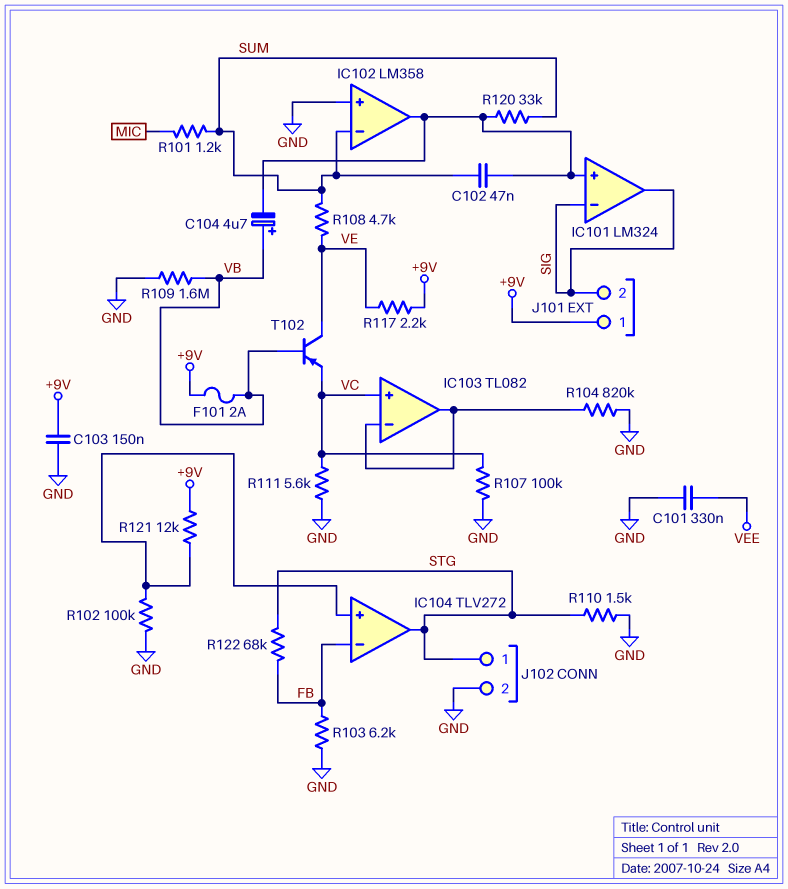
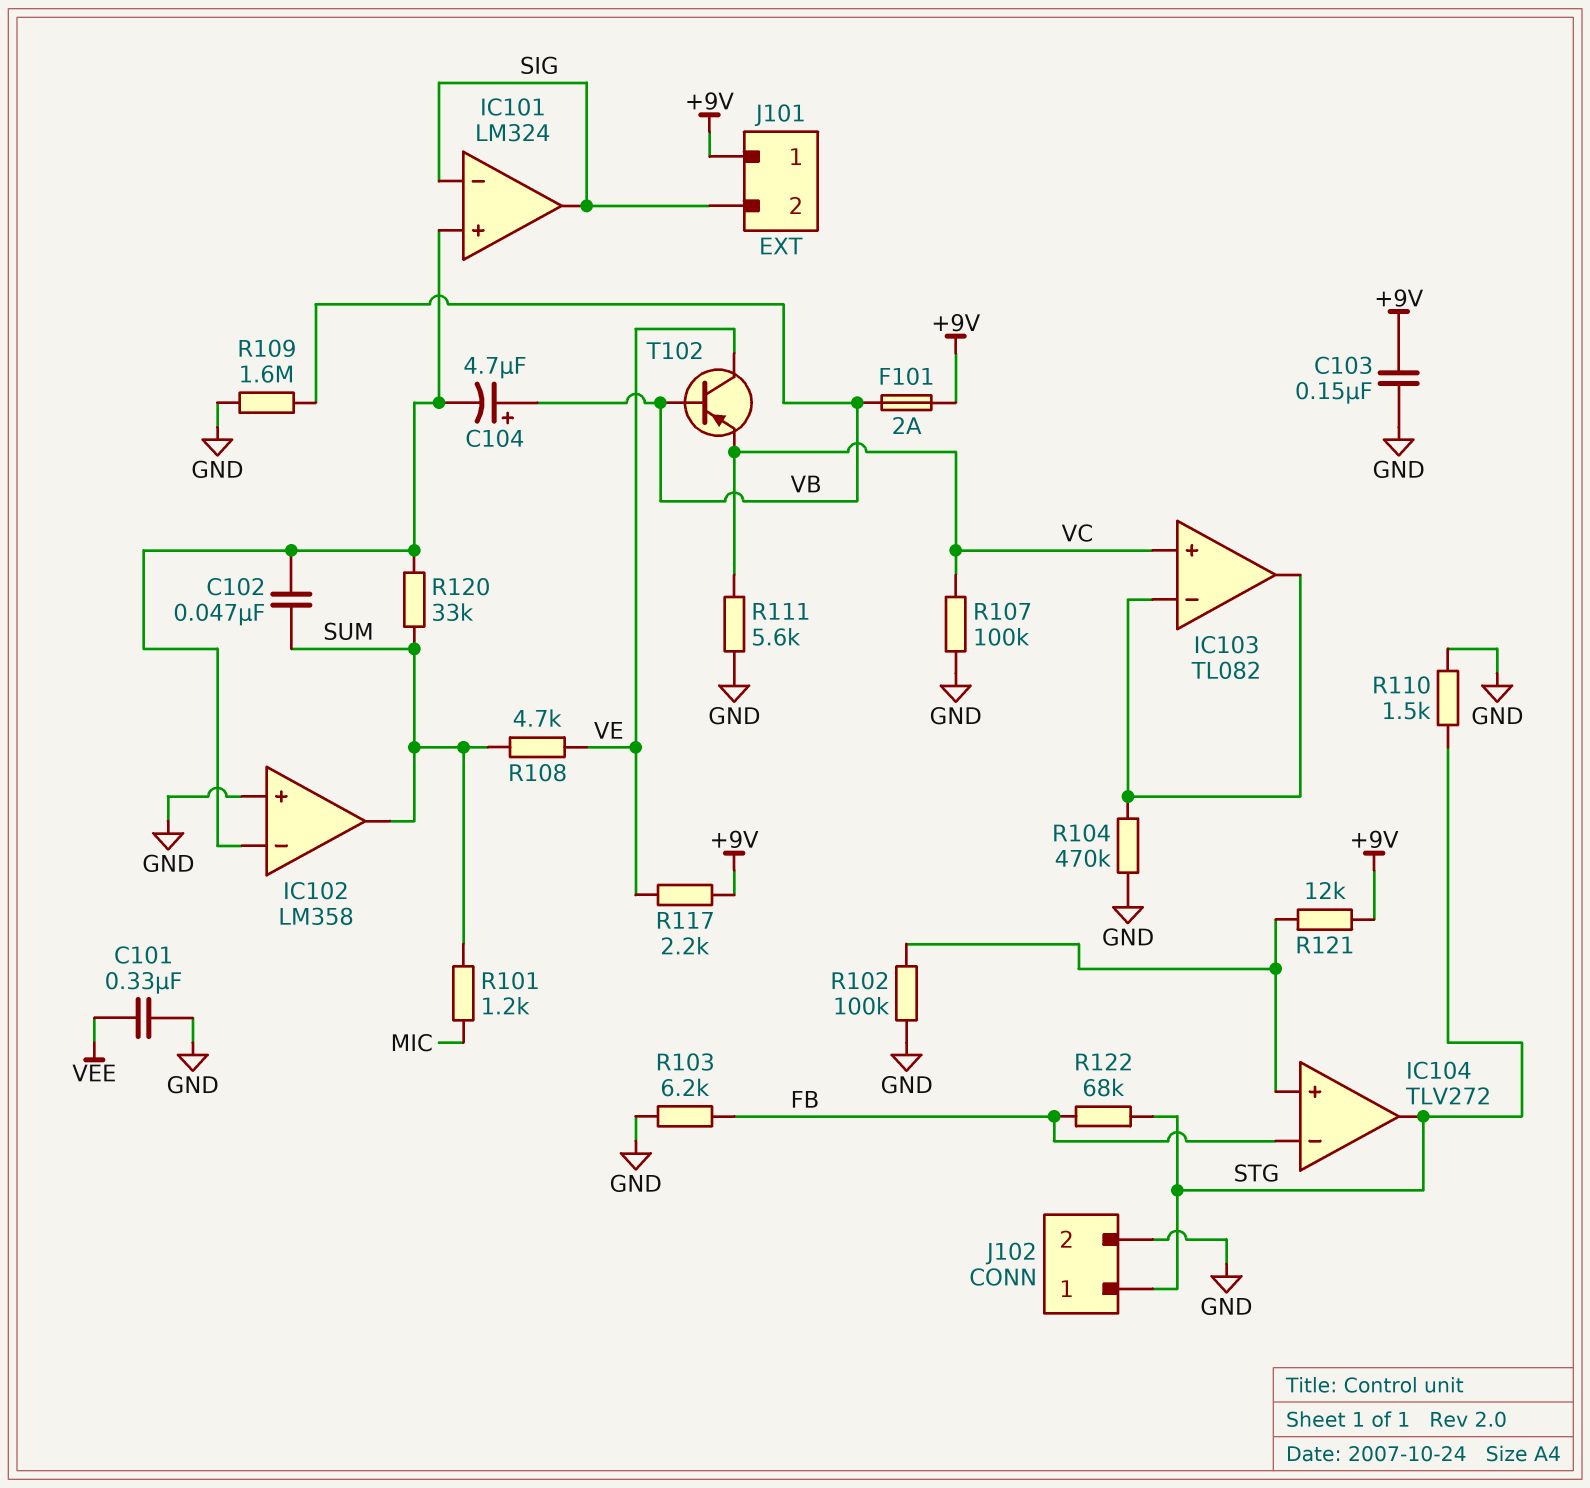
IC102 pin in-: SUM -> IC101/in+
IC102 pin out: IC101/in+ -> SUM
R104: 820k (GND, IC103/in-) -> 470k (GND, IC103/in-)

